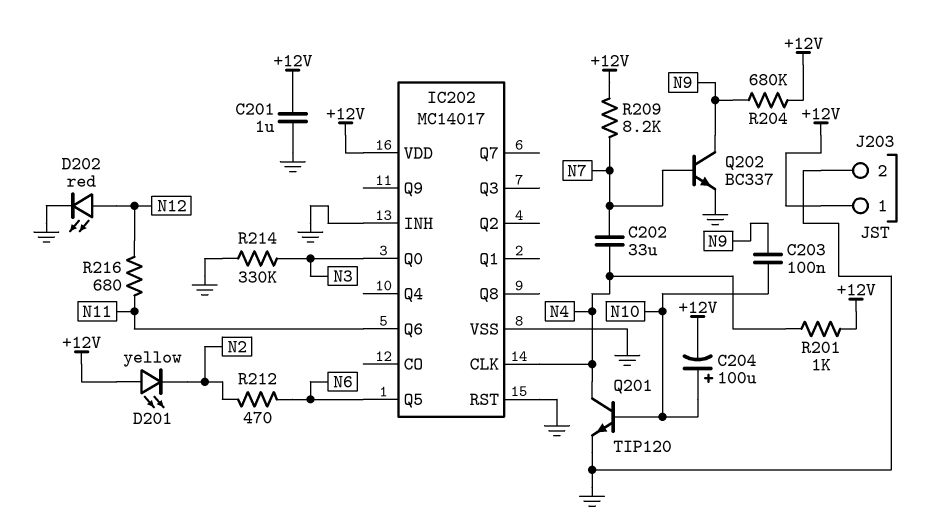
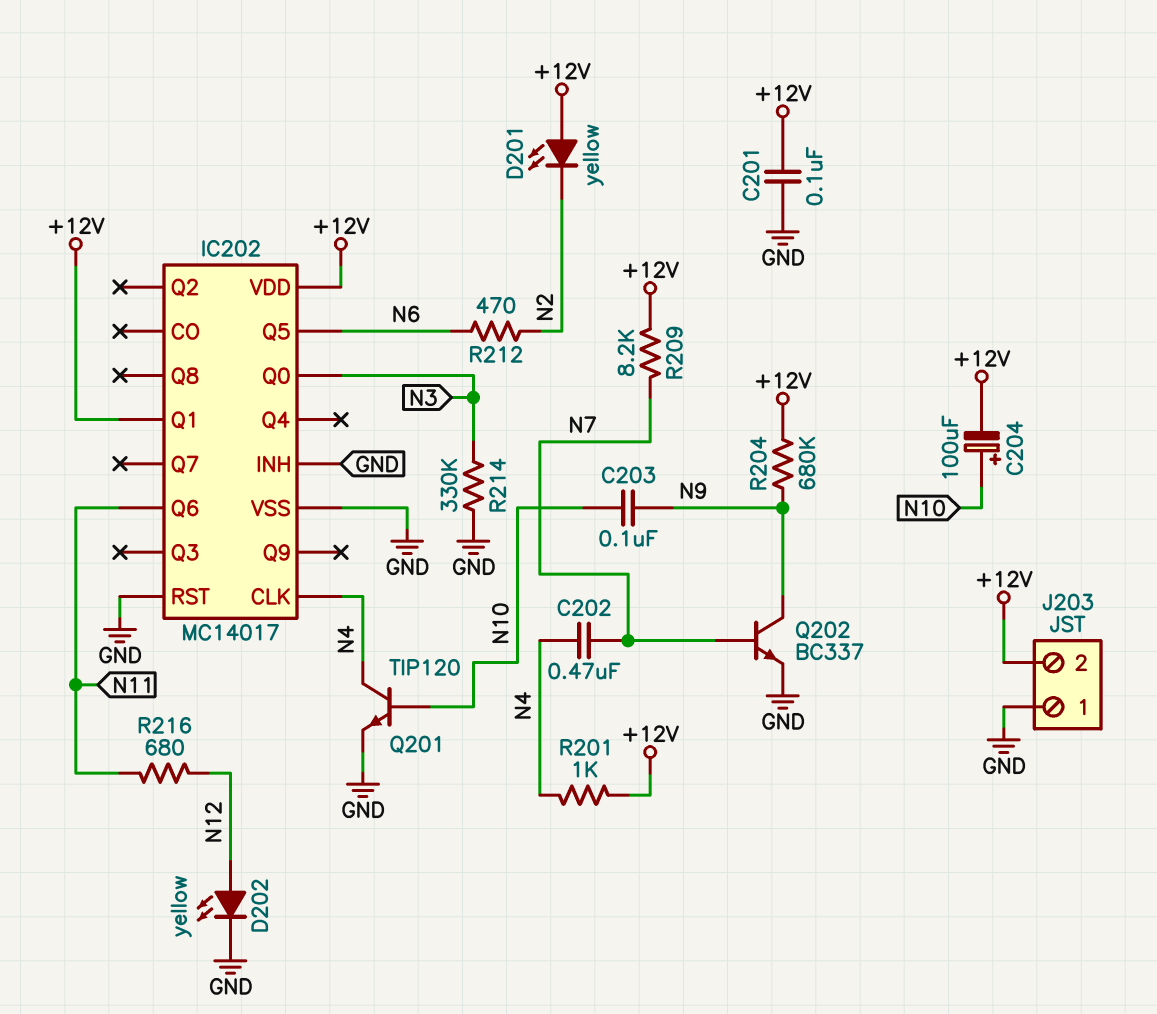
C201: 1uF (+12V, GND) -> 100nF (+12V, GND)
C202: 33uF (N4, N7) -> 470nF (N4, N7)
D202: LED red (A N12, K GND) -> LED yellow (A N12, K GND)
IC202 pin Q1: none -> +12V
J203 pin 1: +12V -> GND
J203 pin 2: GND -> +12V

